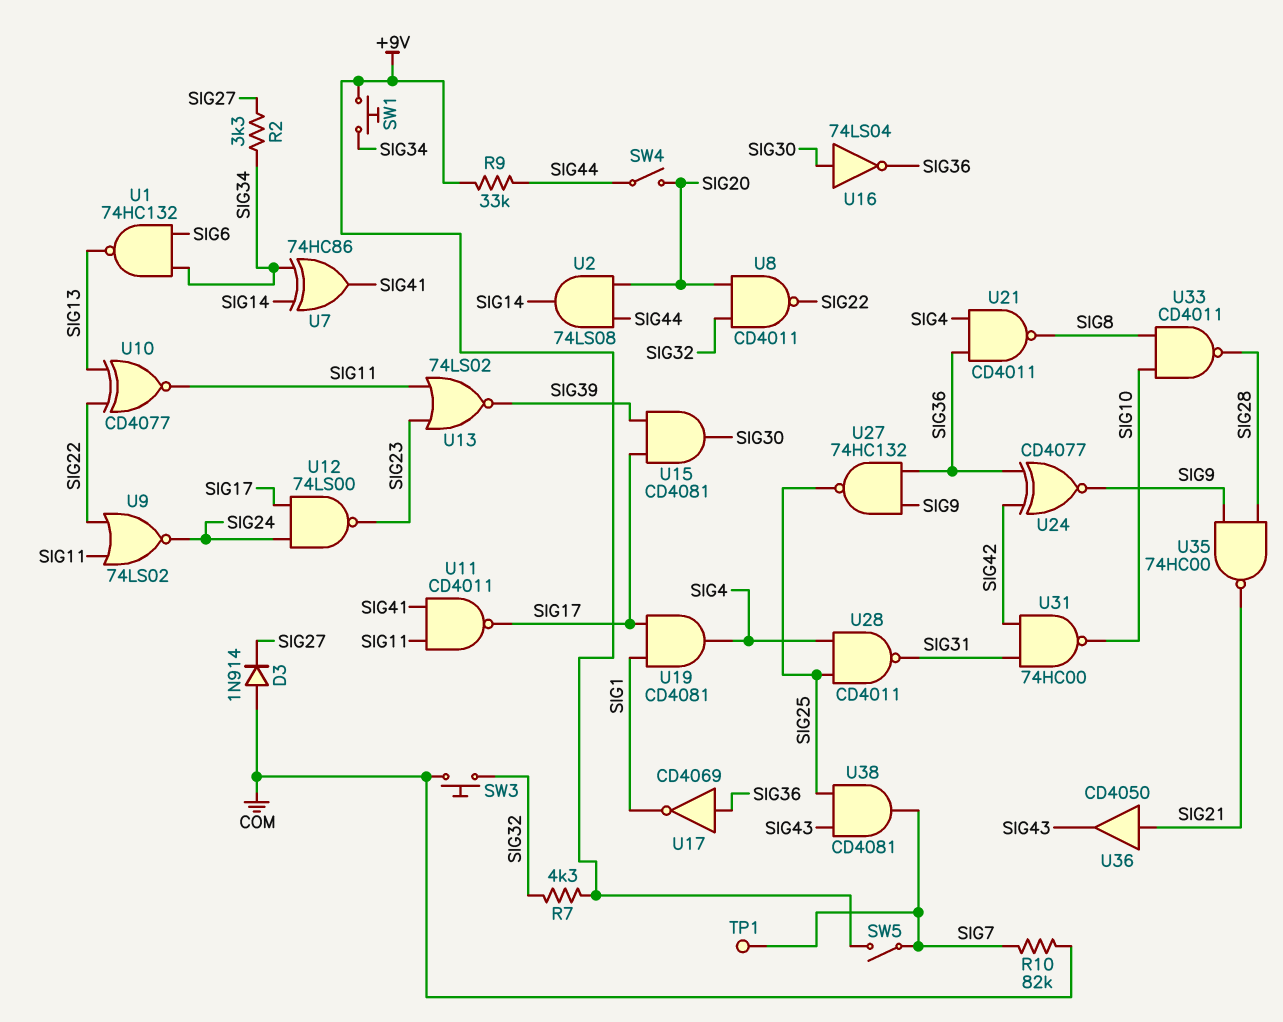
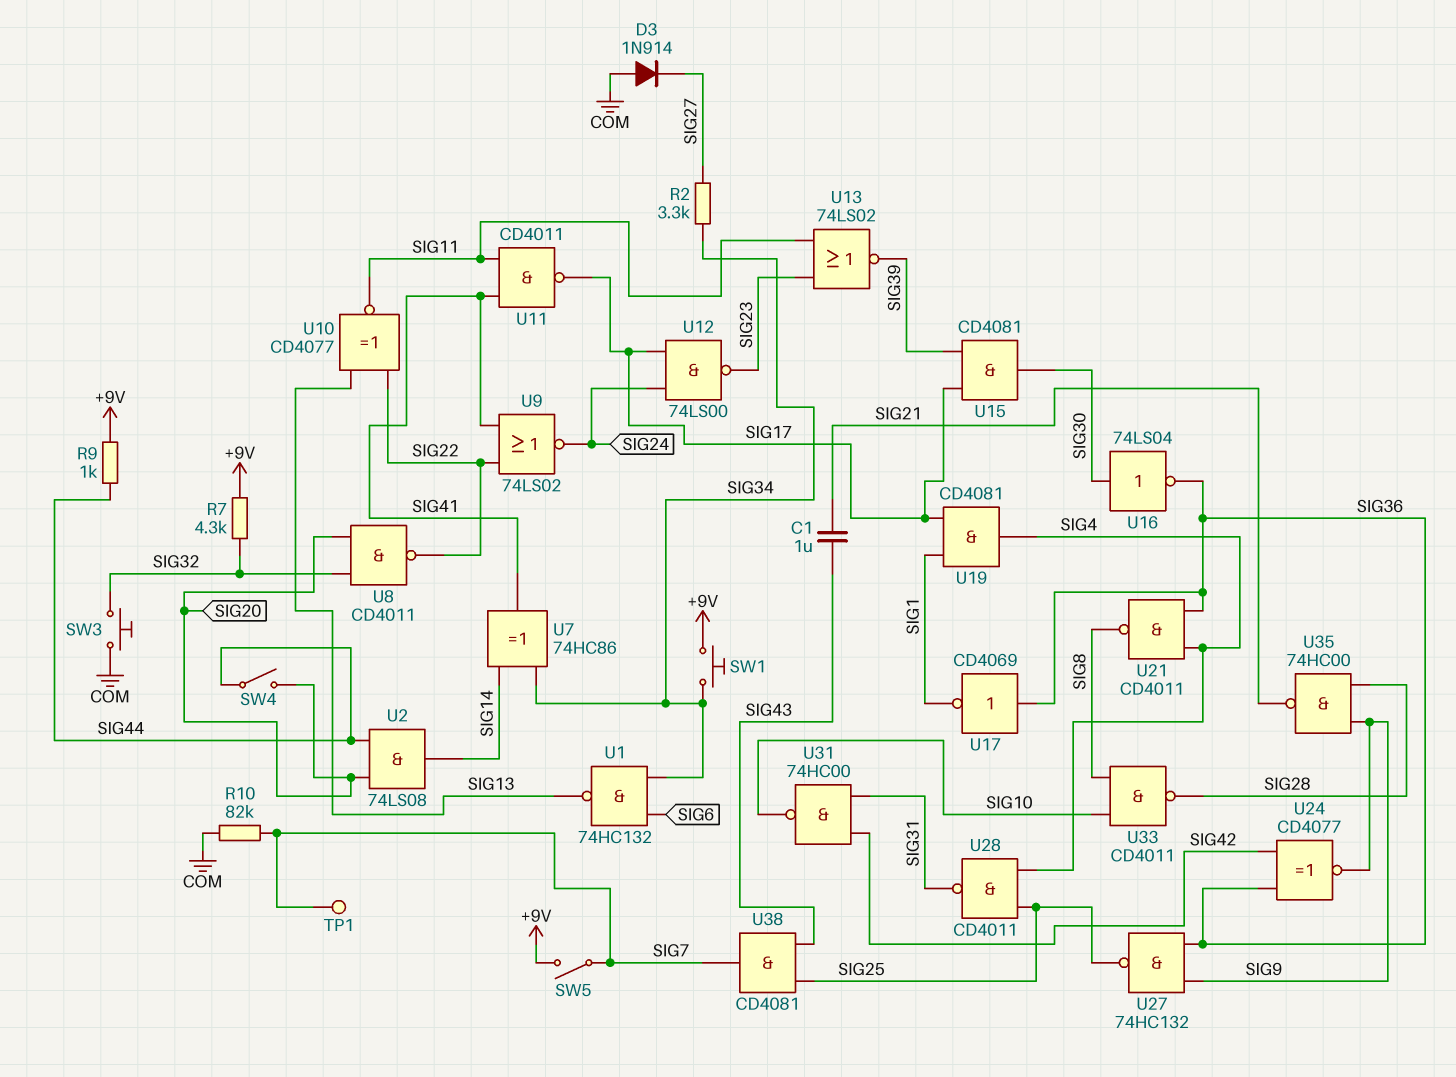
C1: none -> 1uF (SIG21, SIG43)
R9: 33k (+9V, SIG44) -> 1k (+9V, SIG44)
U9: NOR 74LS02 (in SIG11, in SIG22, out SIG24) -> NOR 74LS02 (in SIG22, in SIG41, out SIG24)
U36: buffer CD4050 (in SIG21, out SIG43) -> none

